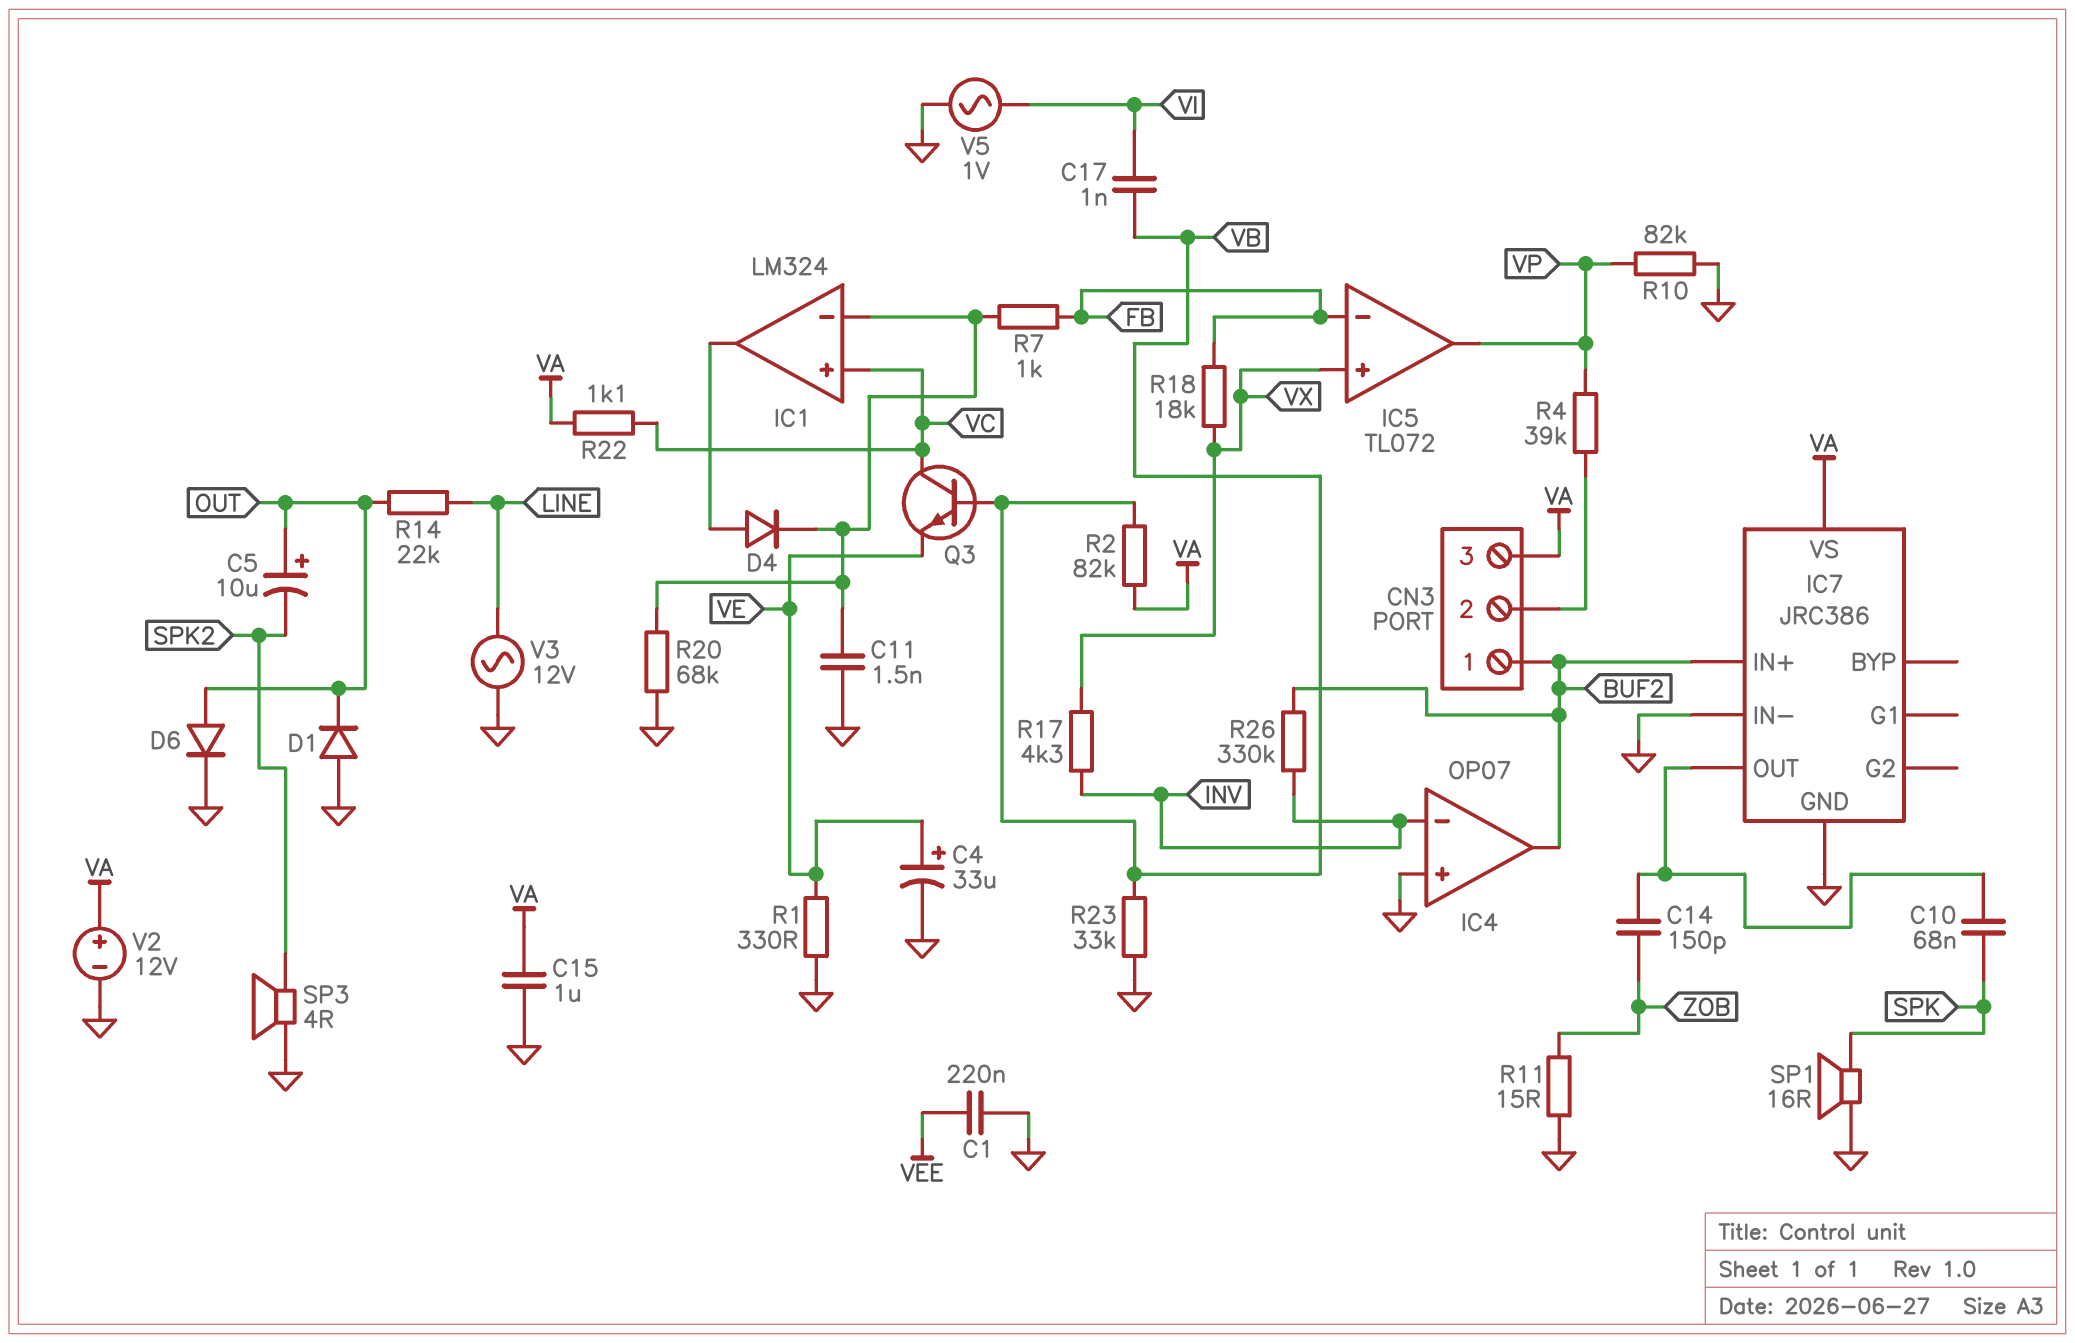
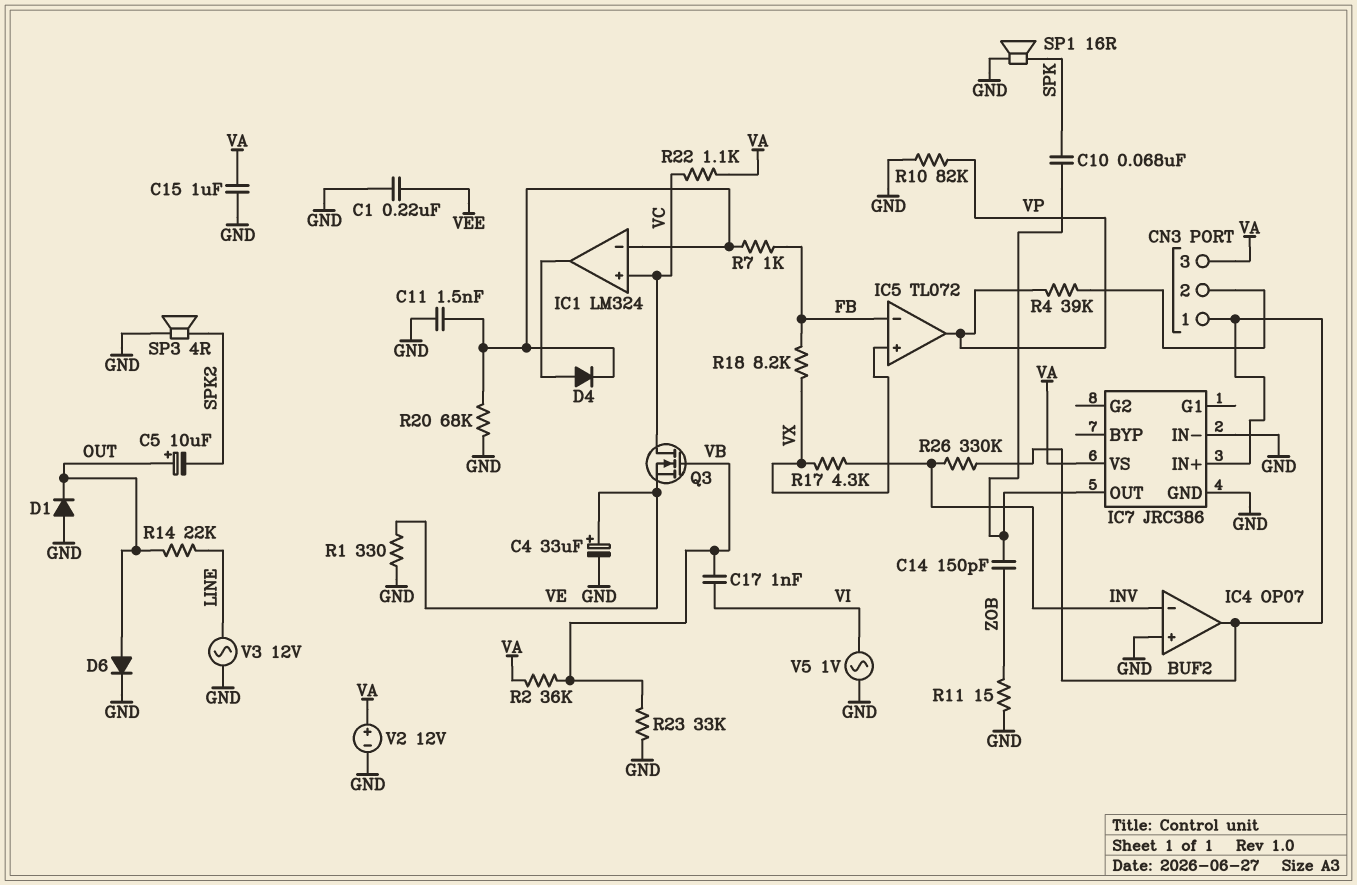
Q3: NPN (B VB, C VC, E VE) -> NMOS (G VB, D VC, S VE)
R2: 82k (VA, VB) -> 36k (VA, VB)
R18: 18k (FB, VX) -> 8.2k (FB, VX)

